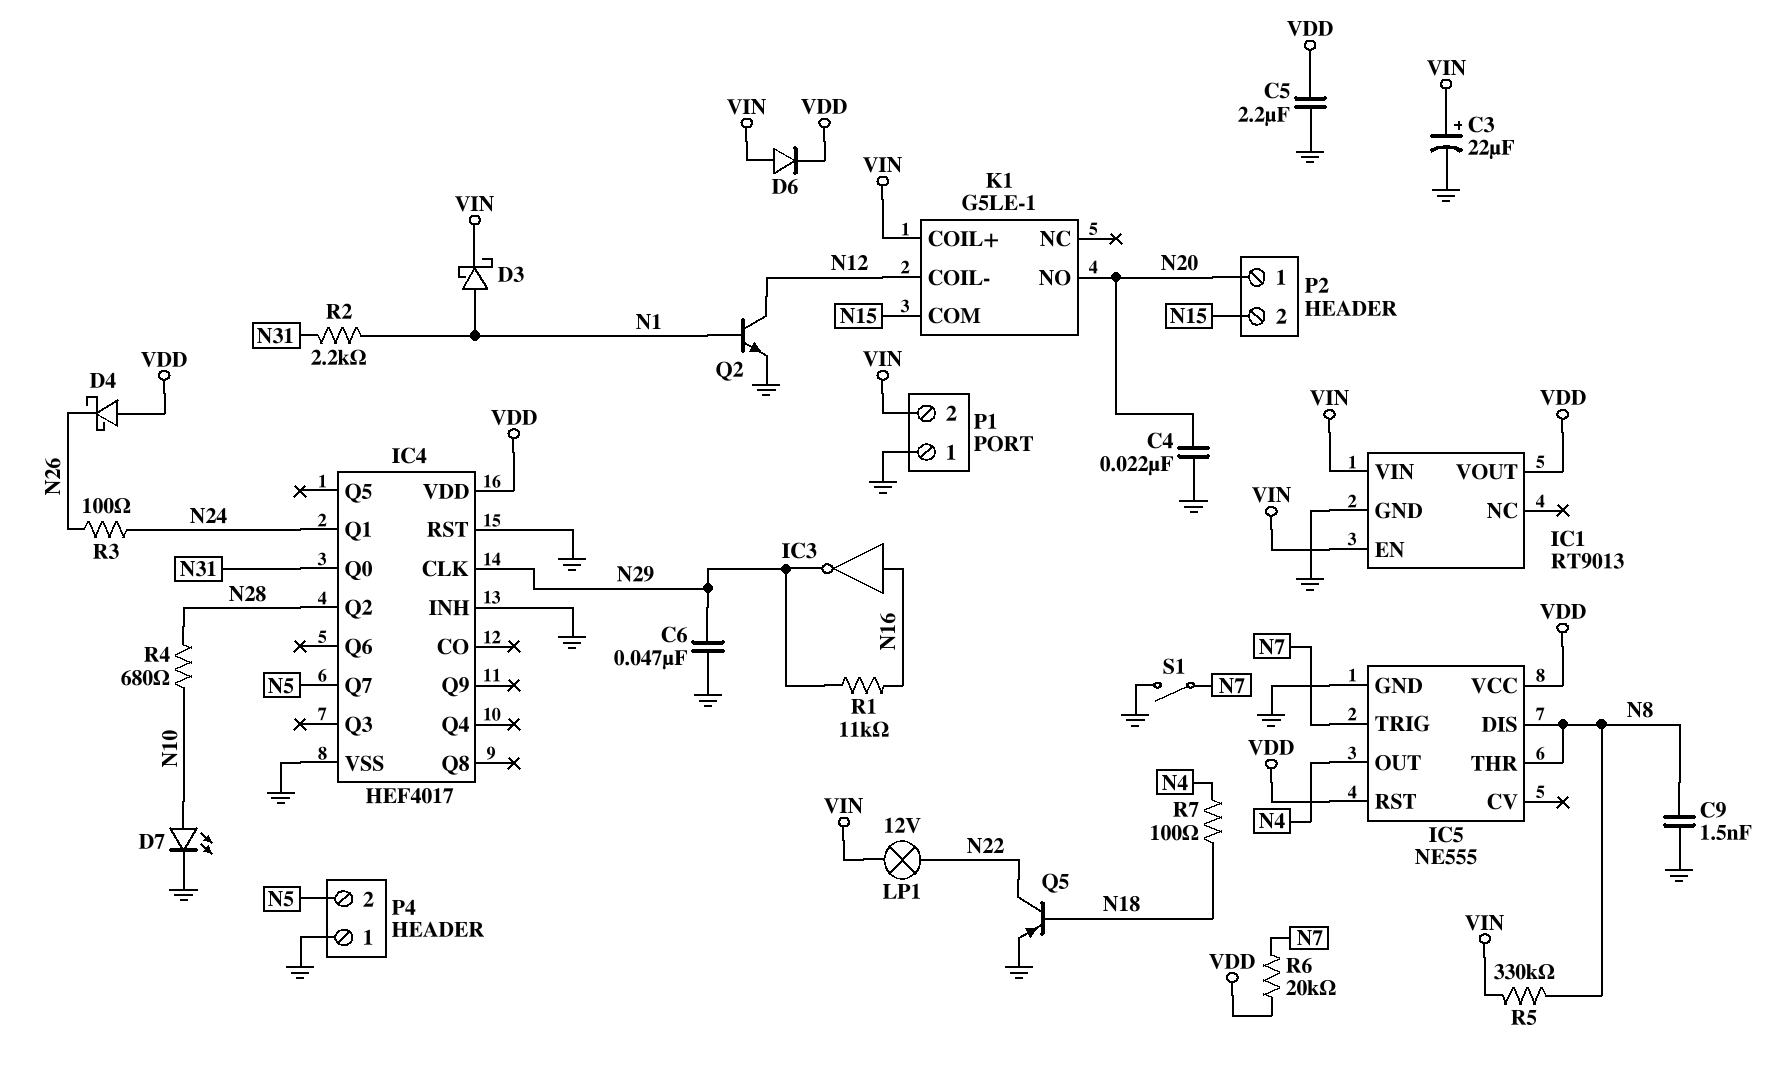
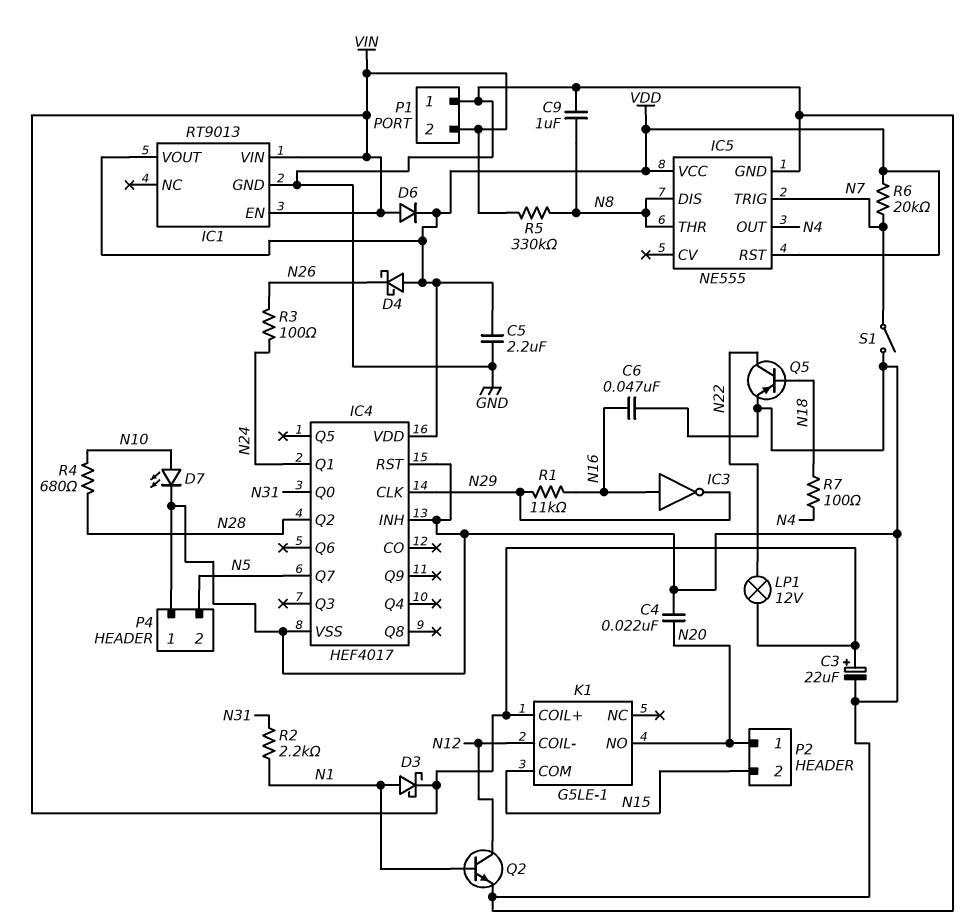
C6: 47nF (GND, N29) -> 47nF (GND, N16)
C9: 1.5nF (GND, N8) -> 1uF (GND, N8)

